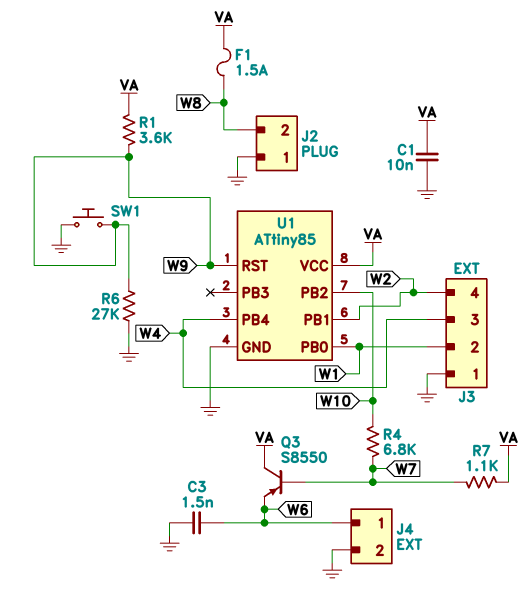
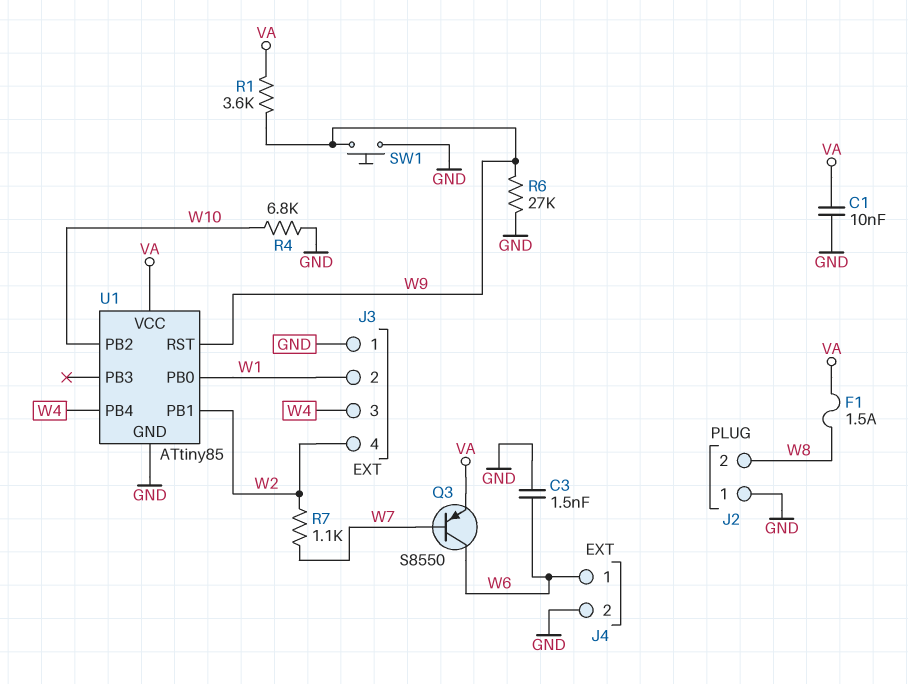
Q3: PNP S8550 (B W7, C VA, E W6) -> PNP S8550 (B W7, C W6, E VA)
R4: 6.8k (W7, W10) -> 6.8k (GND, W10)
R7: 1.1k (VA, W7) -> 1.1k (W2, W7)

